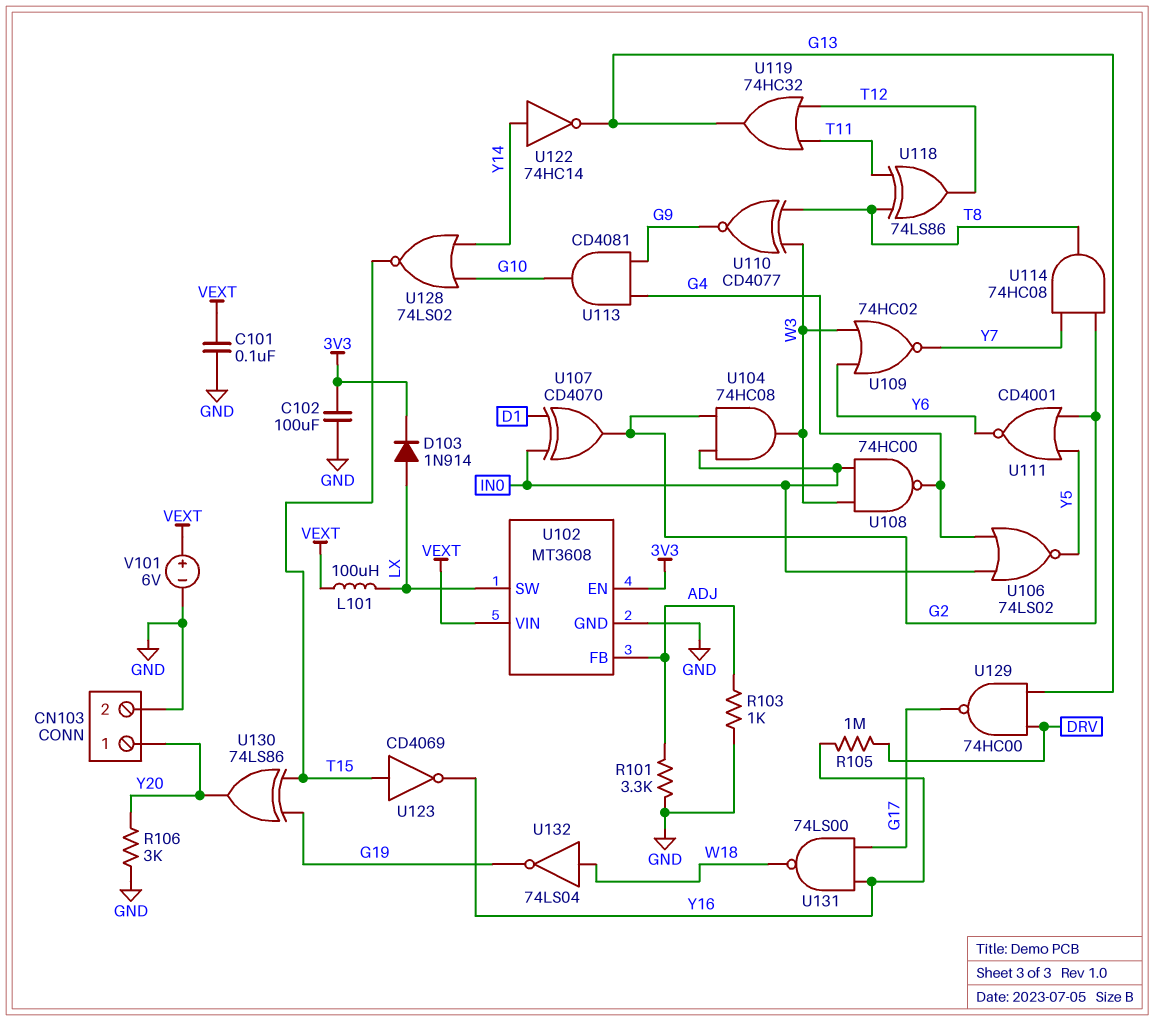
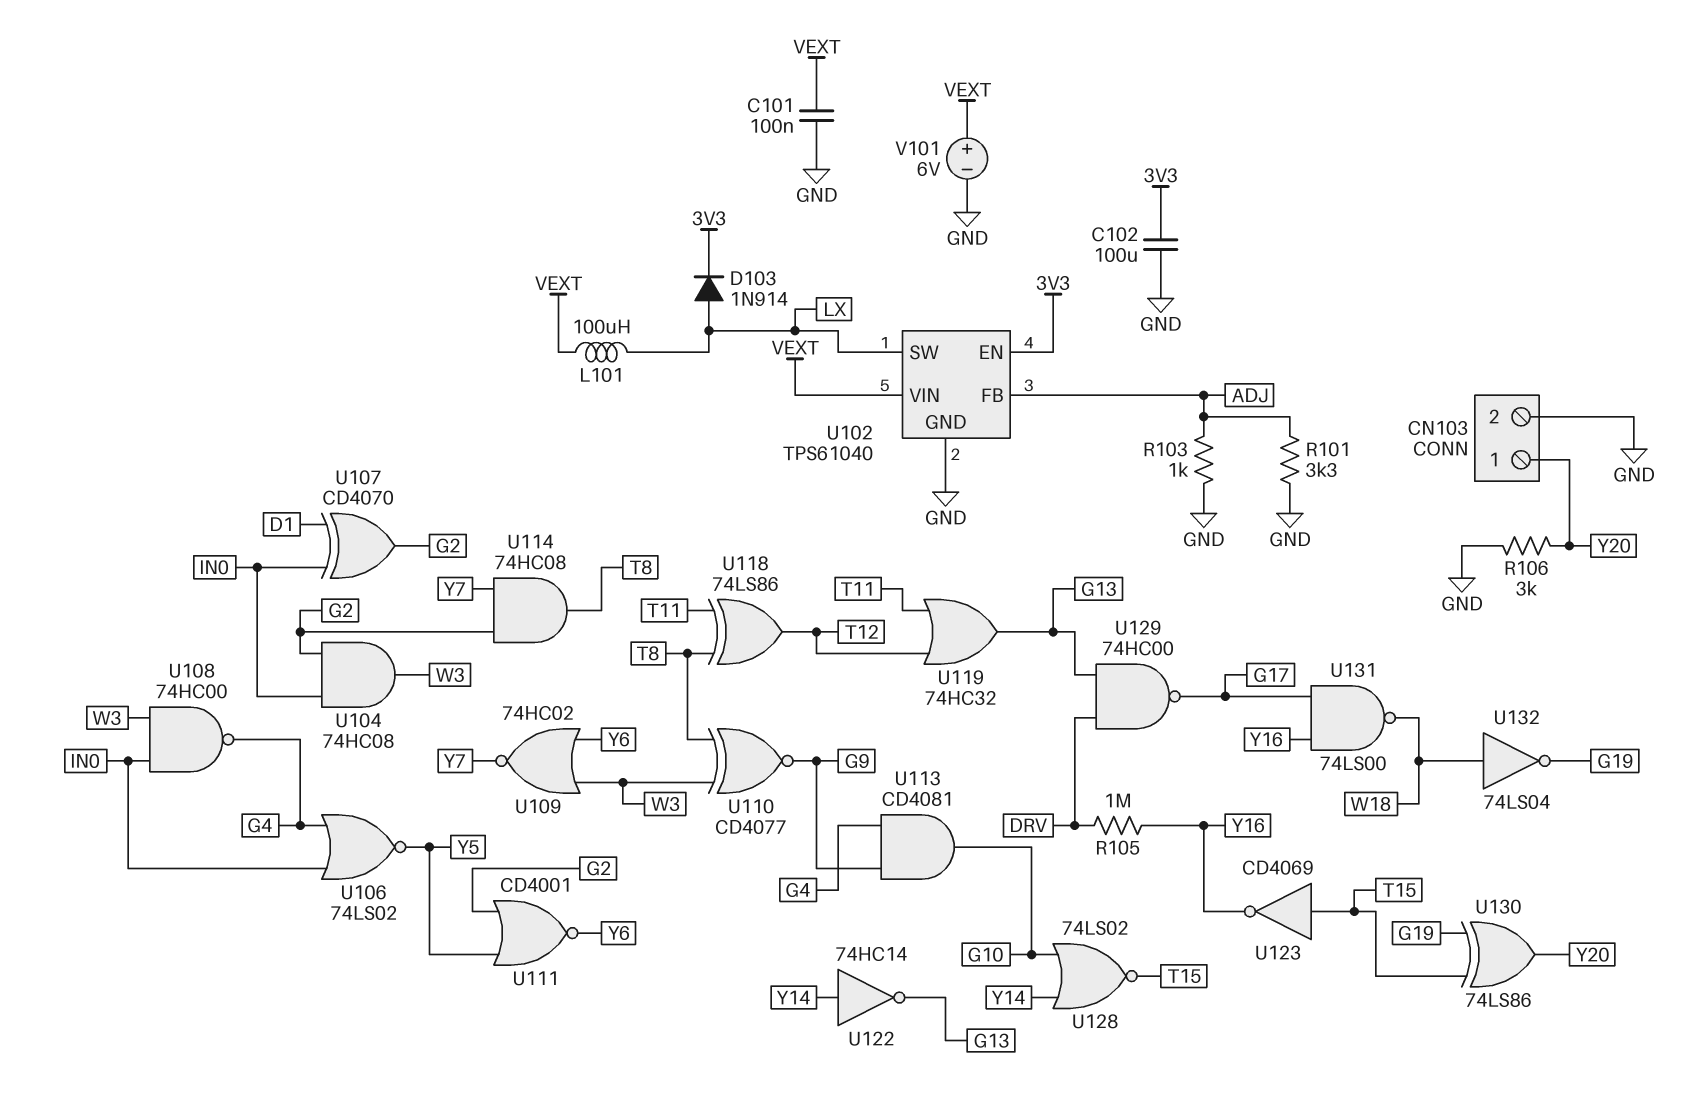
U102: MT3608 -> TPS61040

